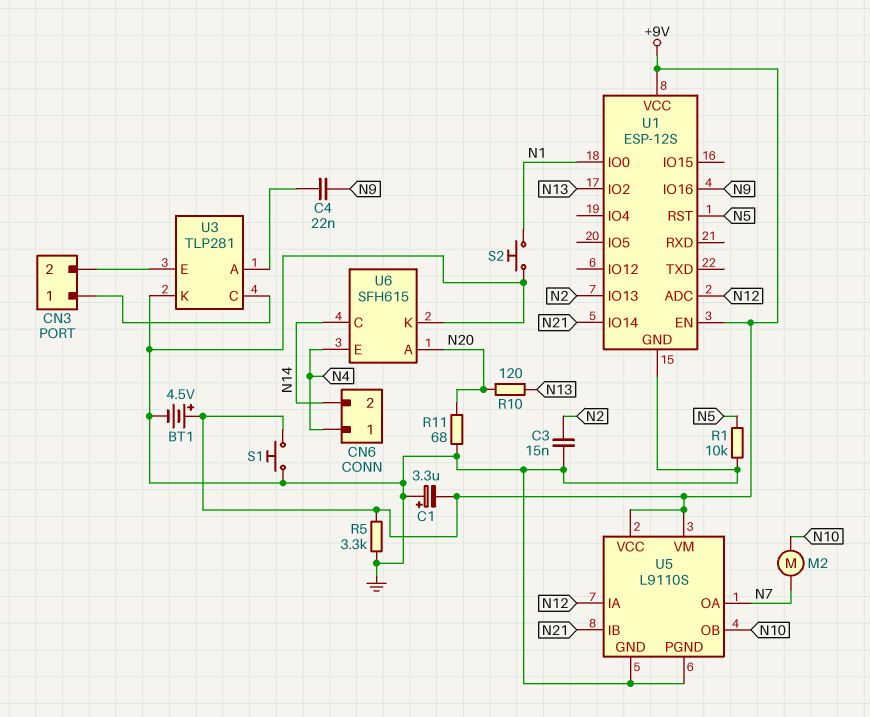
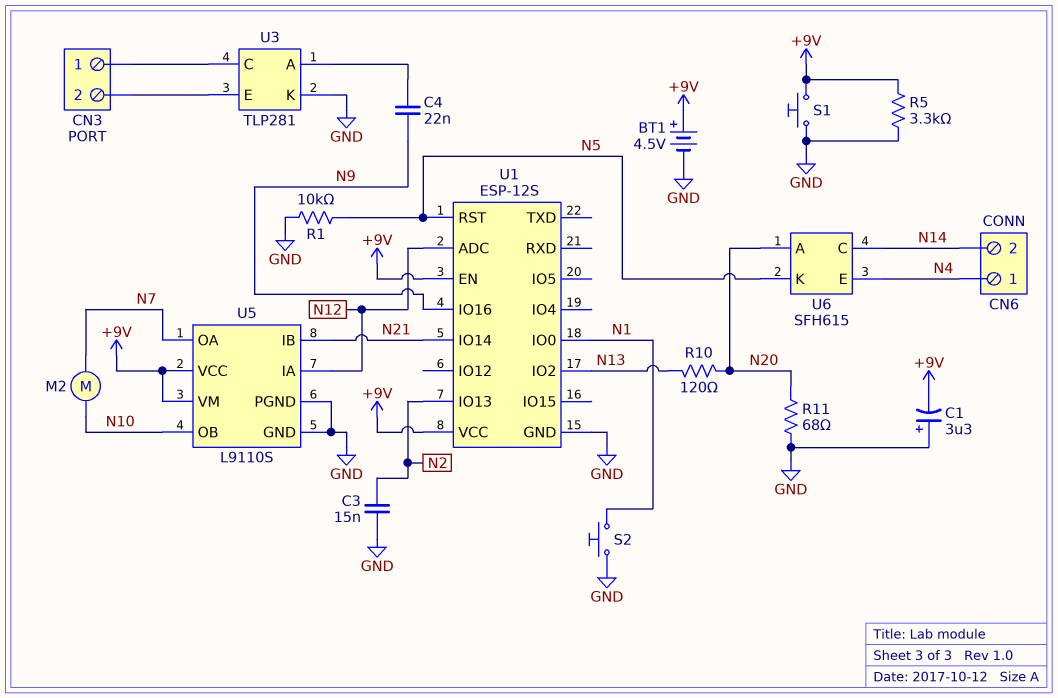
U6 pin K: GND -> N5

